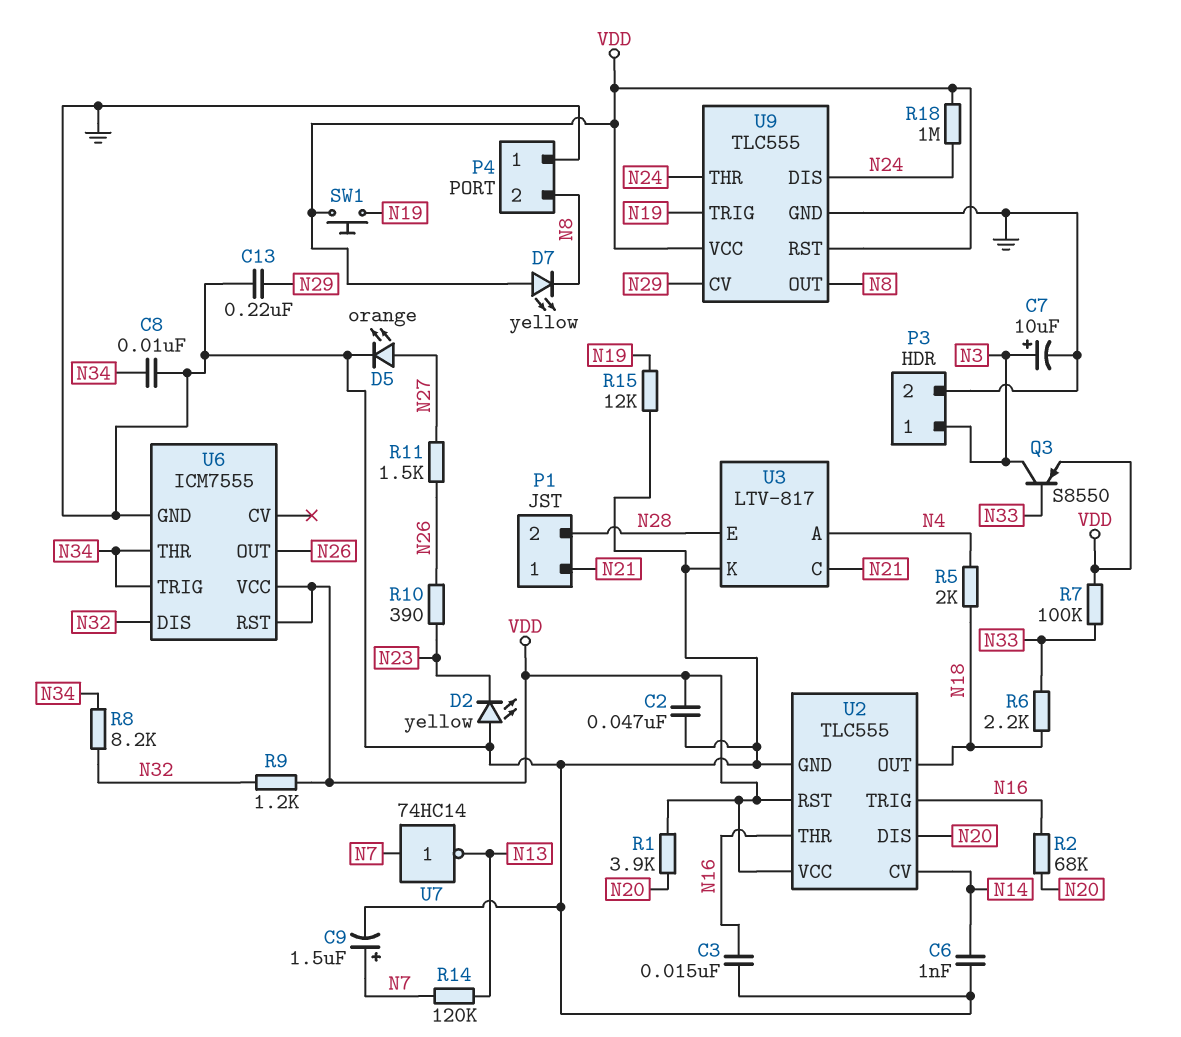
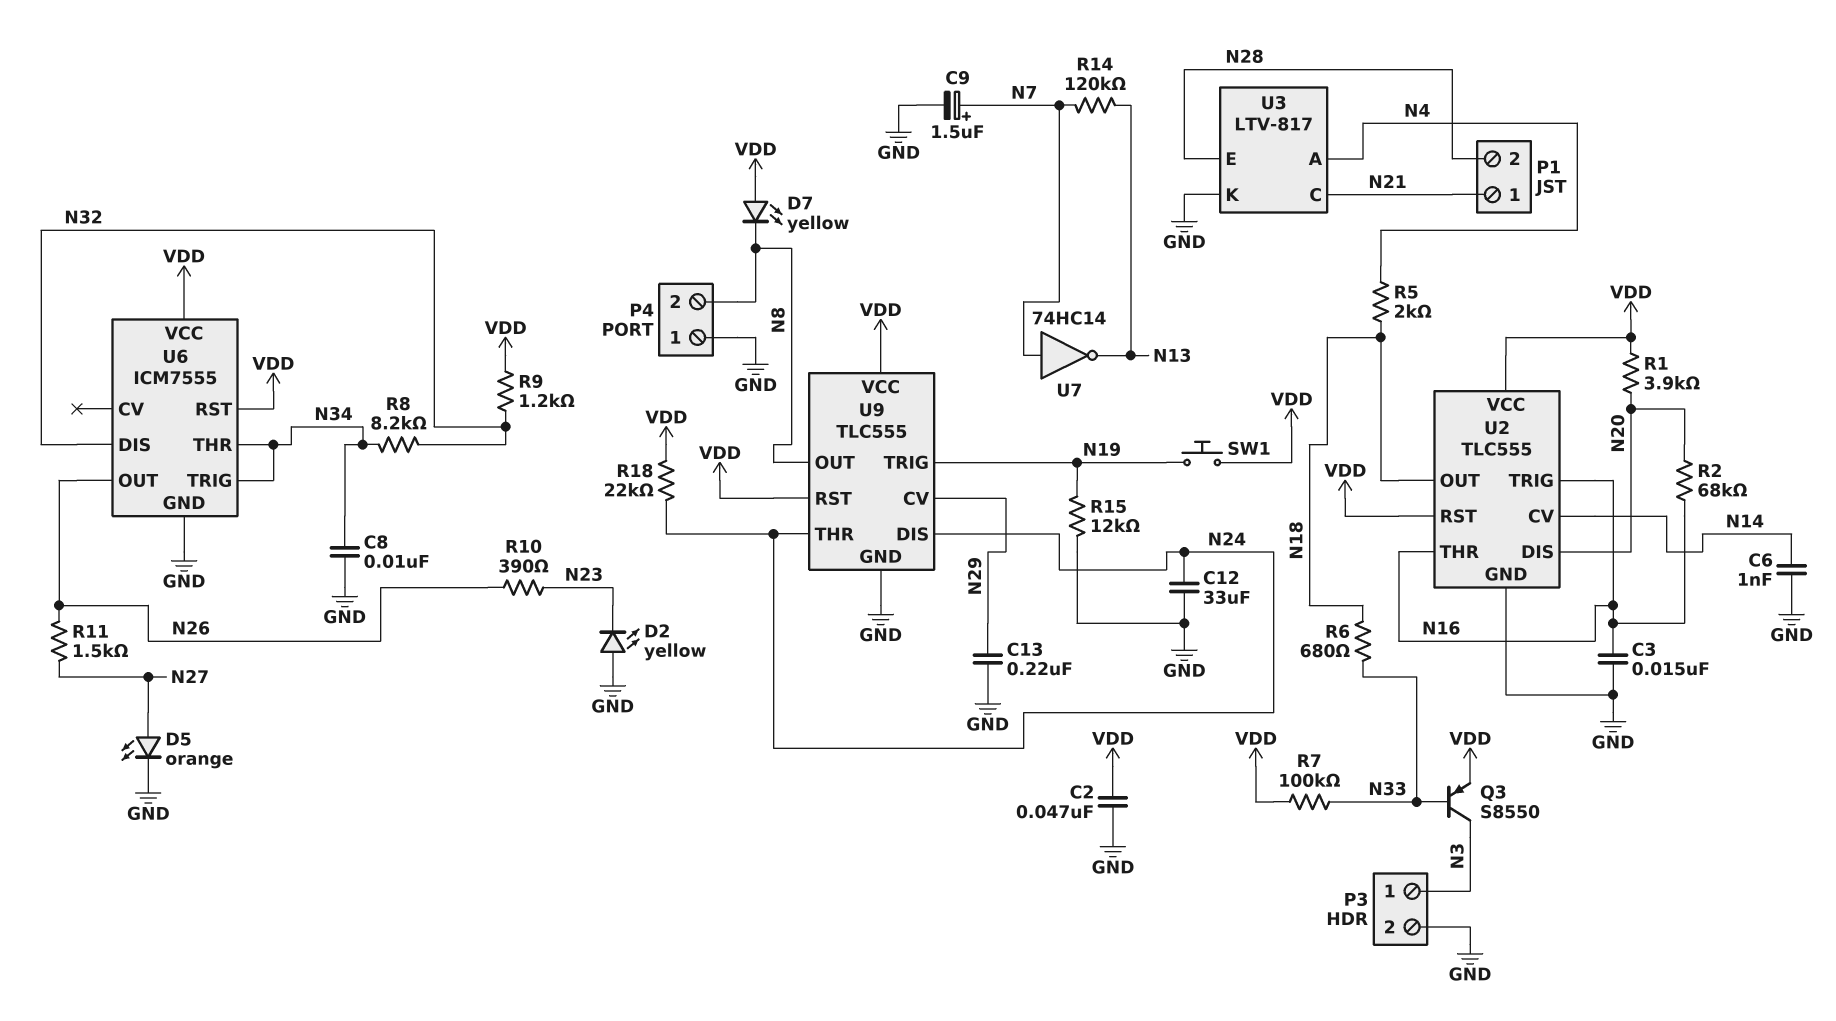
C7: 10uF (plus N3, minus GND) -> none
C12: none -> 33uF (GND, N24)
R6: 2.2k (N18, N33) -> 680 (N18, N33)
R18: 1M (N24, VDD) -> 22k (N24, VDD)

